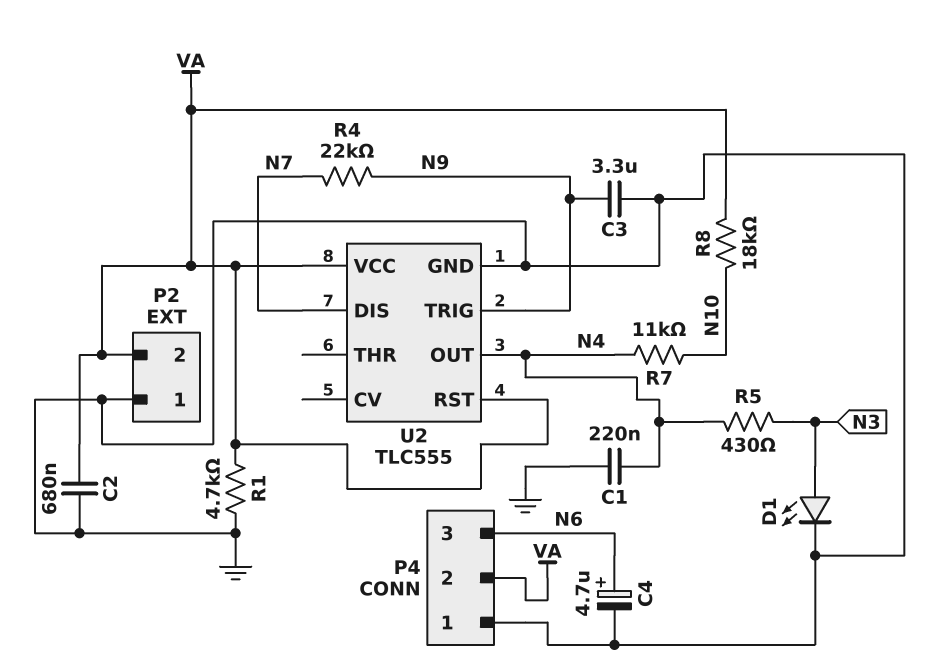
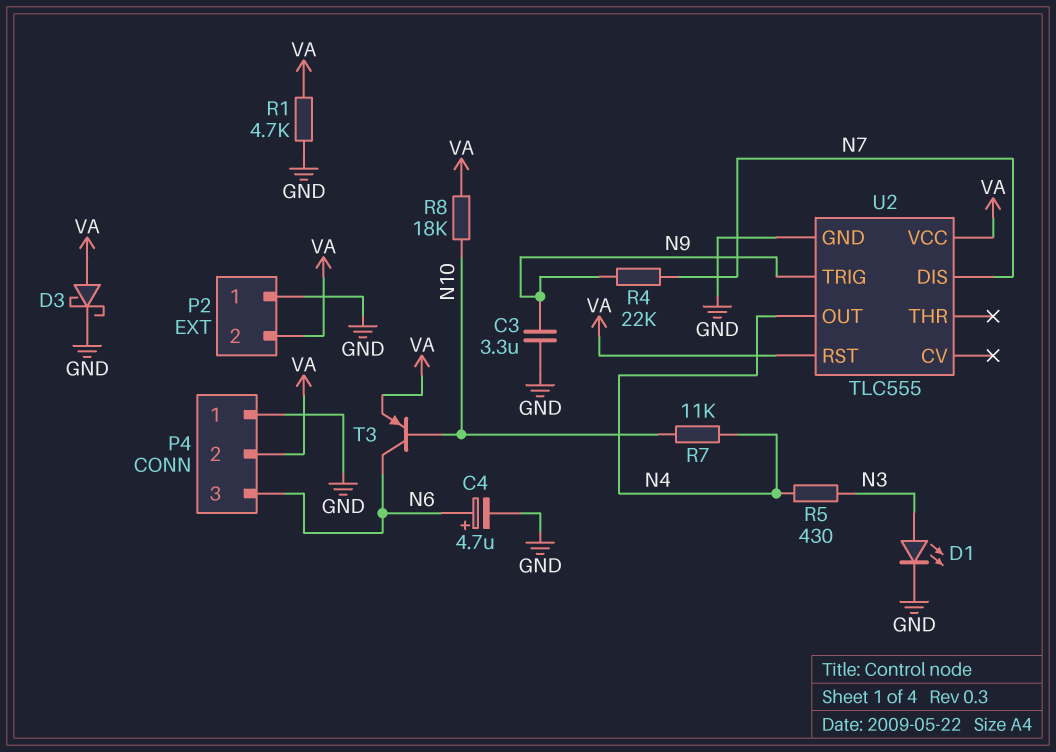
C1: 220nF (GND, N4) -> none
C2: 680nF (GND, VA) -> none
D3: none -> schottky (A VA, K GND)
T3: none -> PNP (B N10, C N6, E VA)

